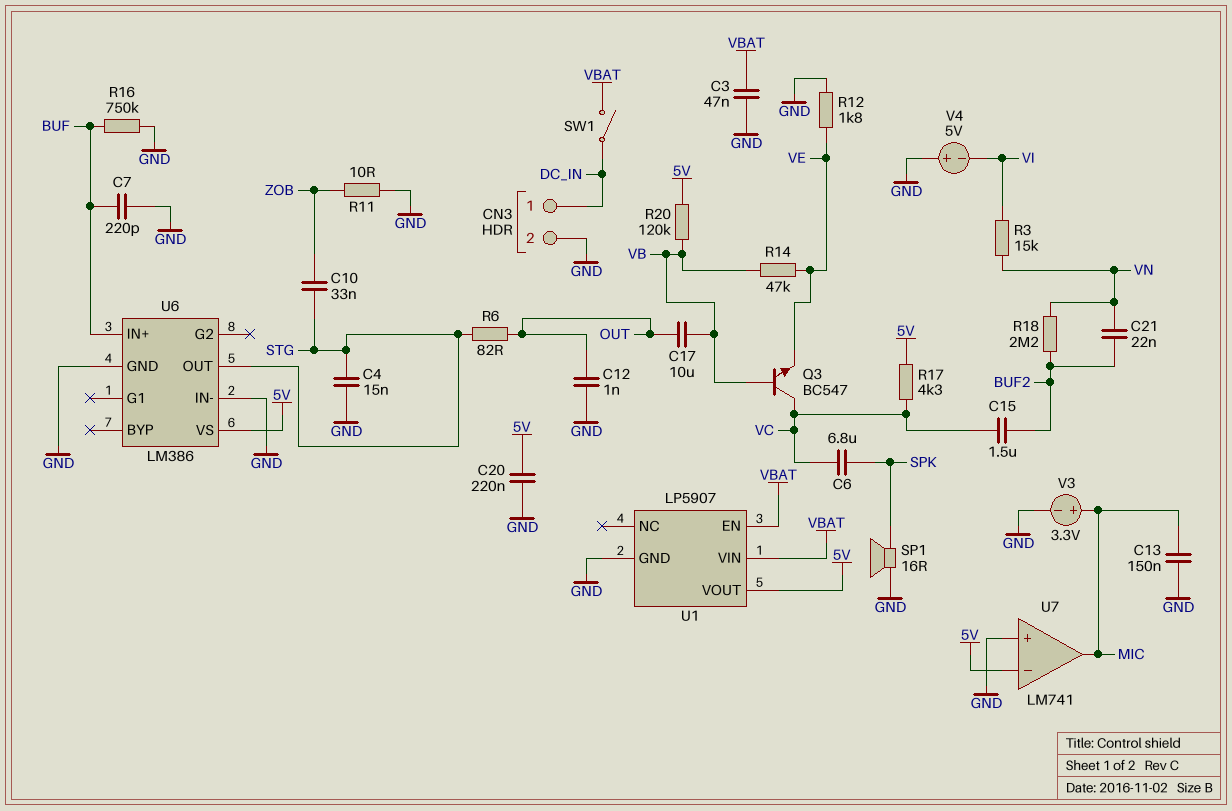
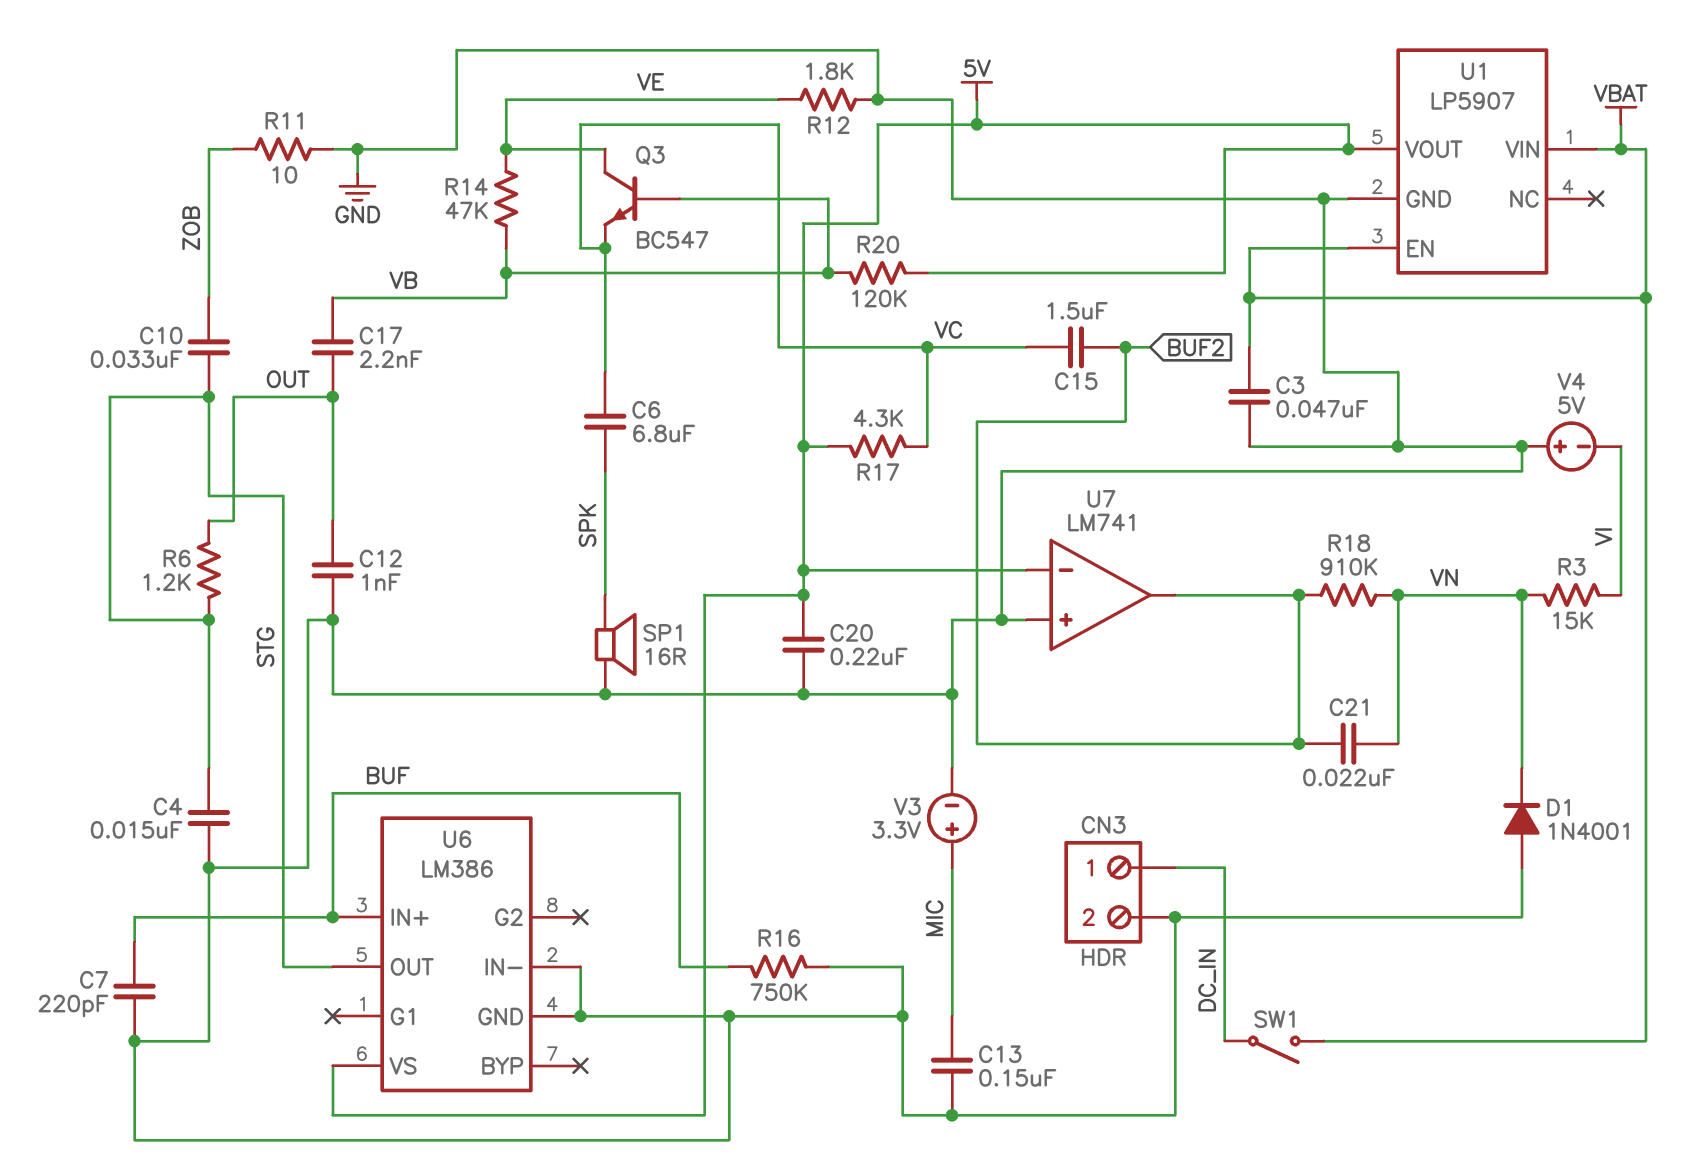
C17: 10uF (OUT, VB) -> 2.2nF (OUT, VB)
D1: none -> diode 1N4001 (A GND, K VN)
Q3: NPN BC547 (B VB, C VC, E VE) -> NPN BC547 (B VB, C VE, E VC)
R6: 82 (OUT, STG) -> 1.2k (OUT, STG)
R18: 2.2M (BUF2, VN) -> 910k (BUF2, VN)
U7 pin out: MIC -> BUF2

